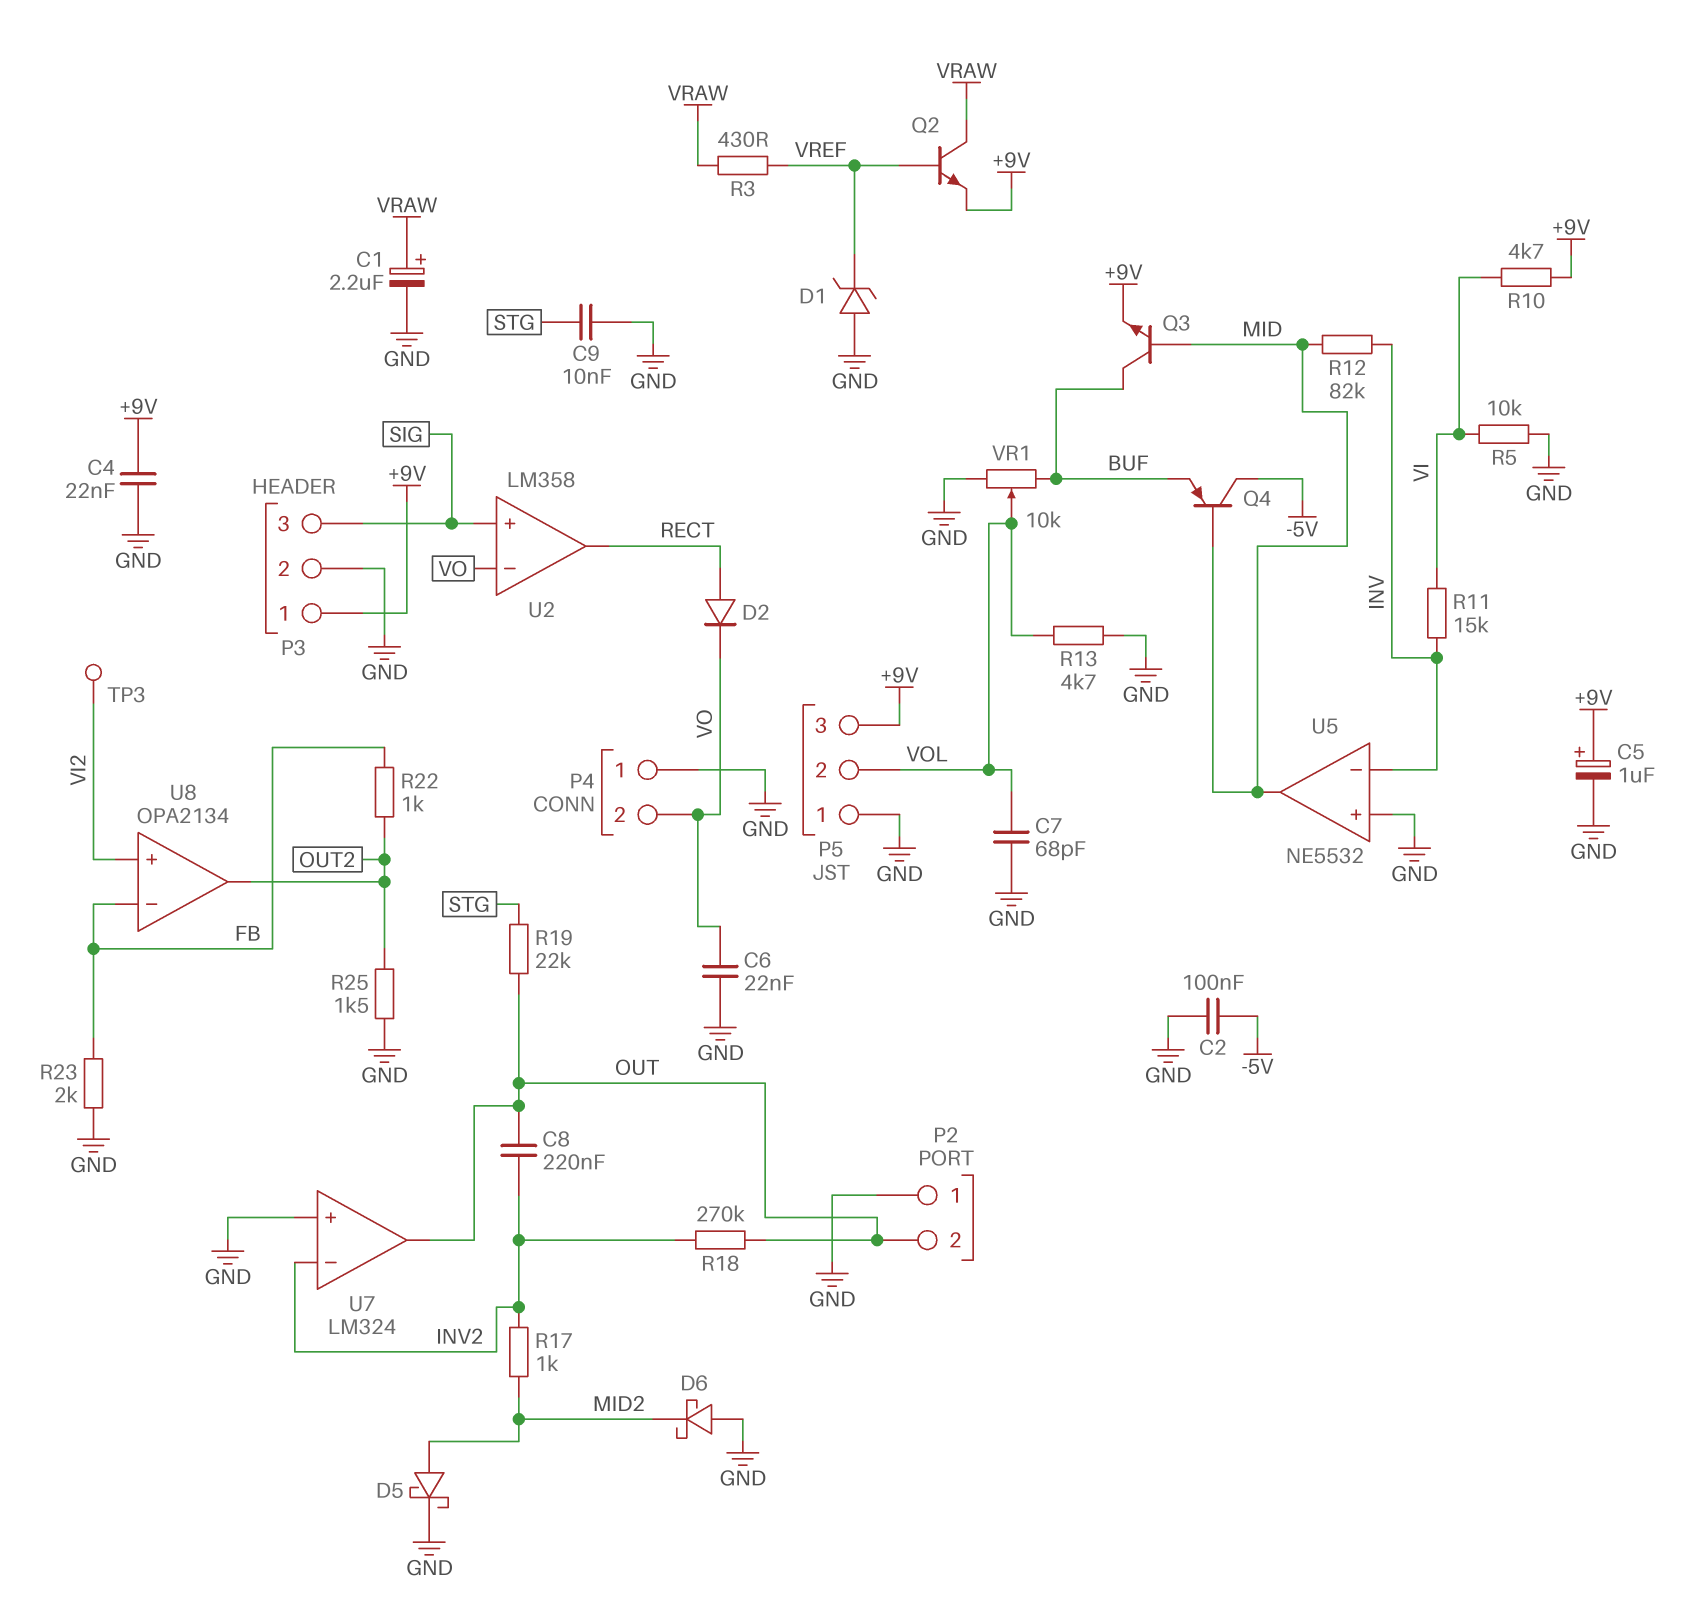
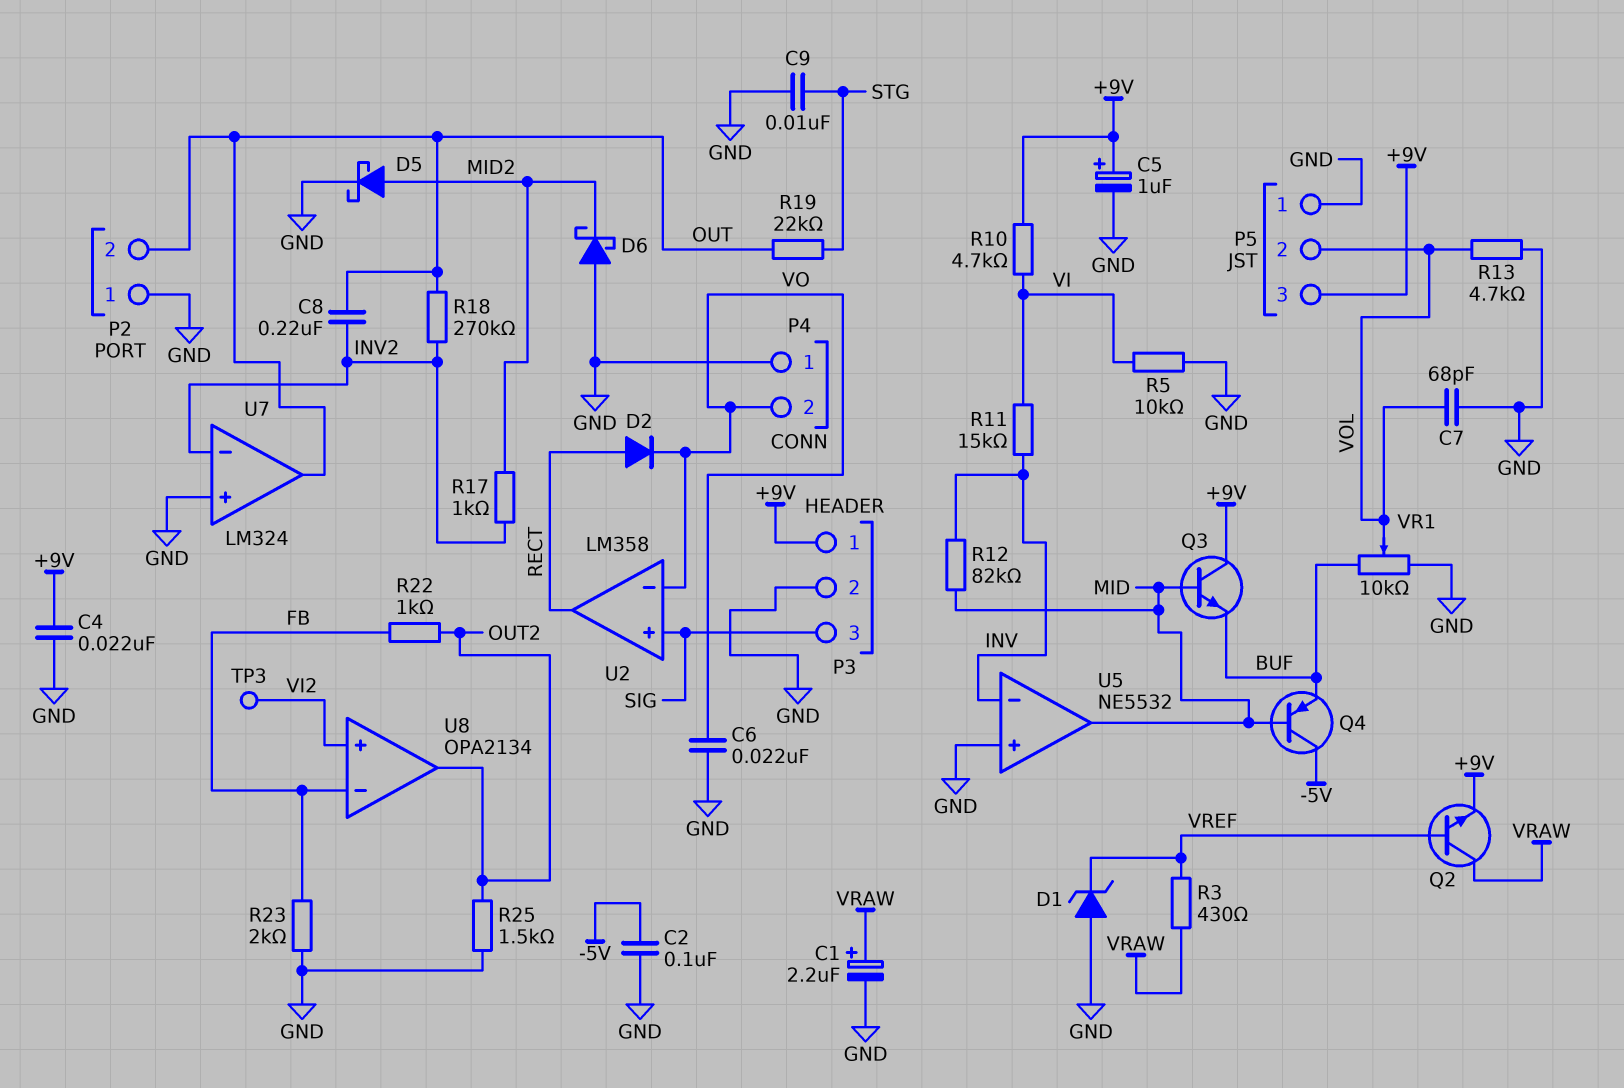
Q3: NPN (B MID, C BUF, E +9V) -> NPN (B MID, C +9V, E BUF)

